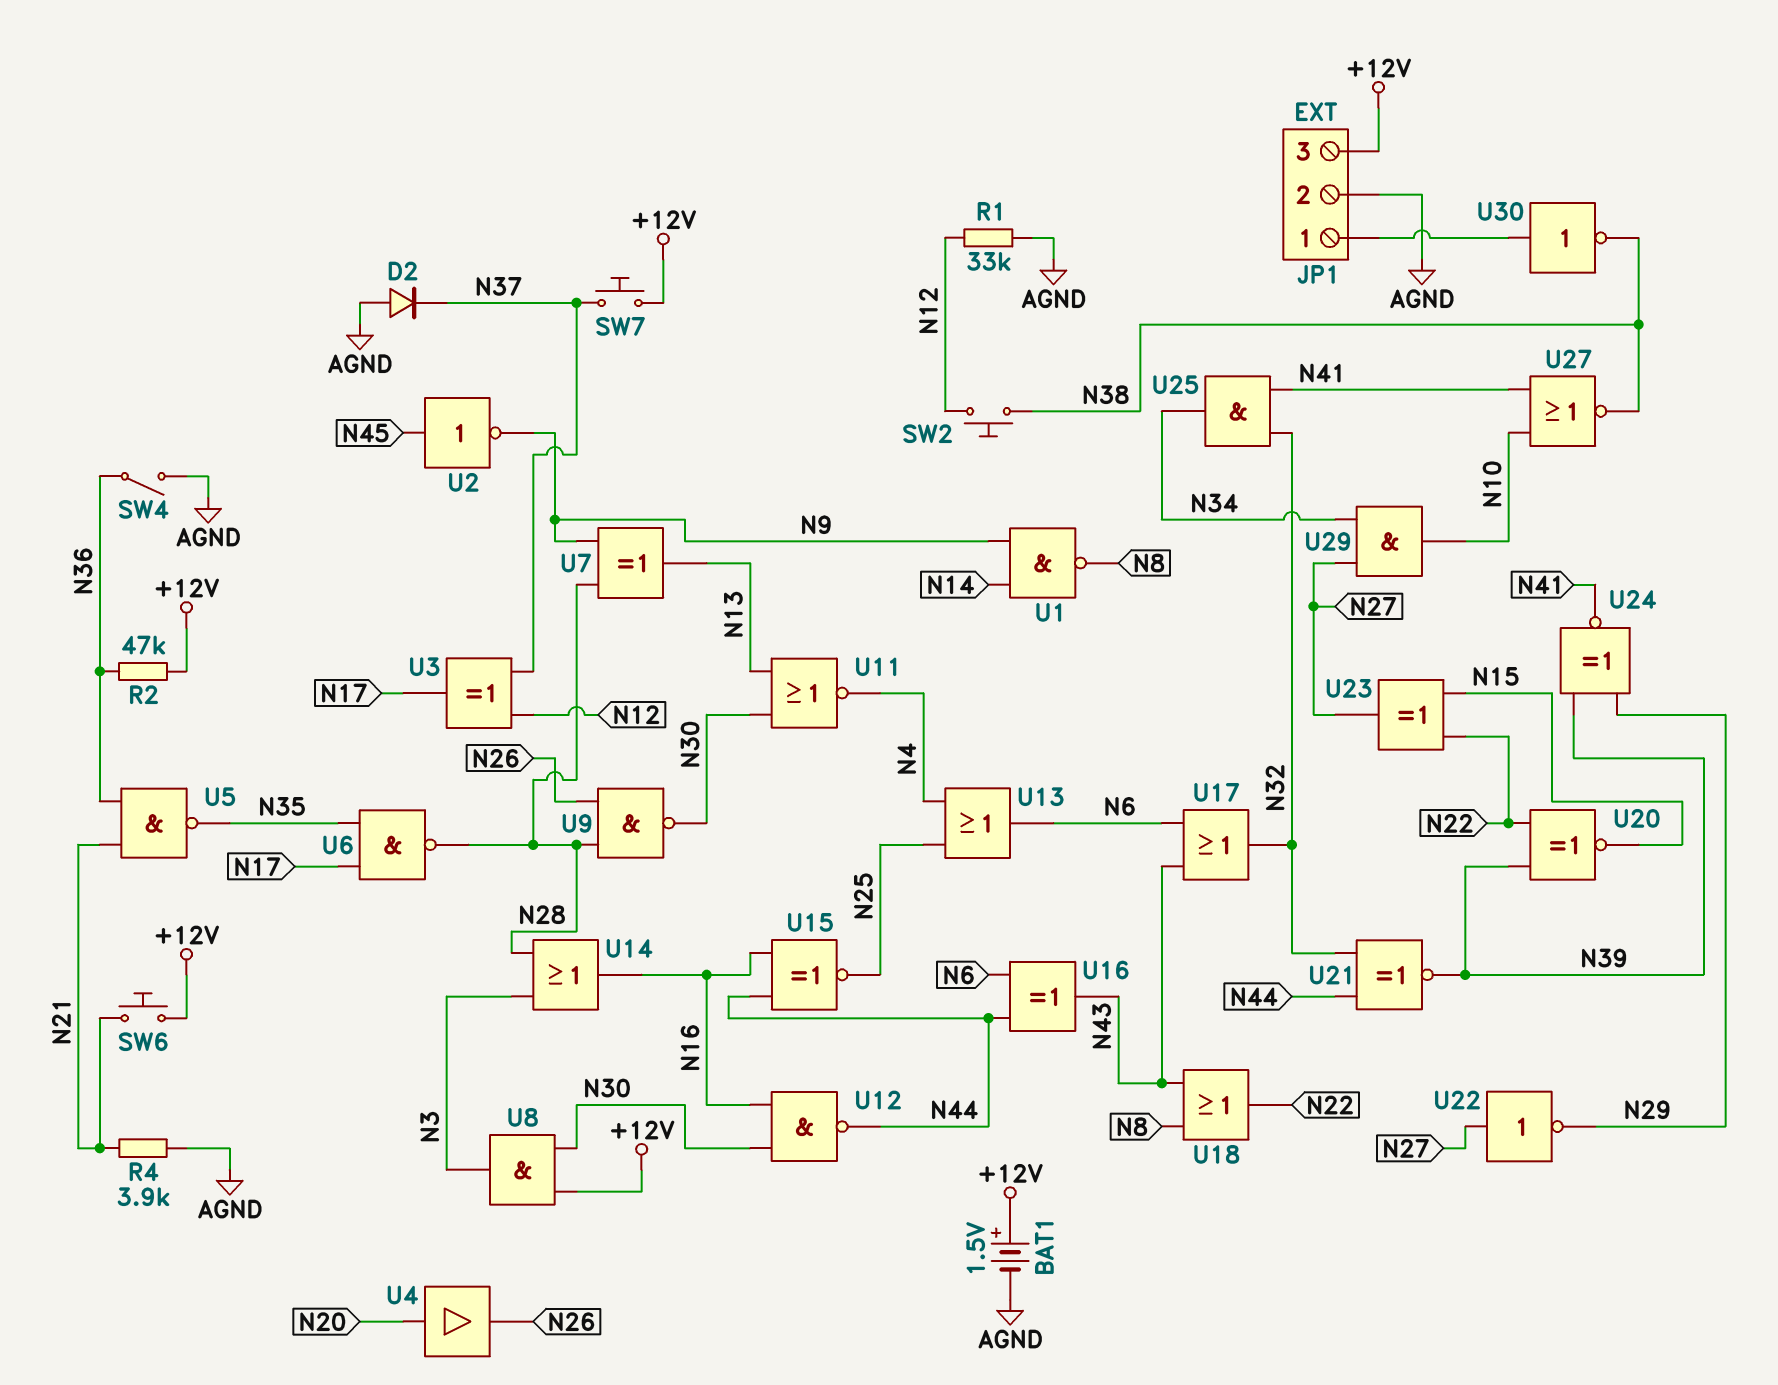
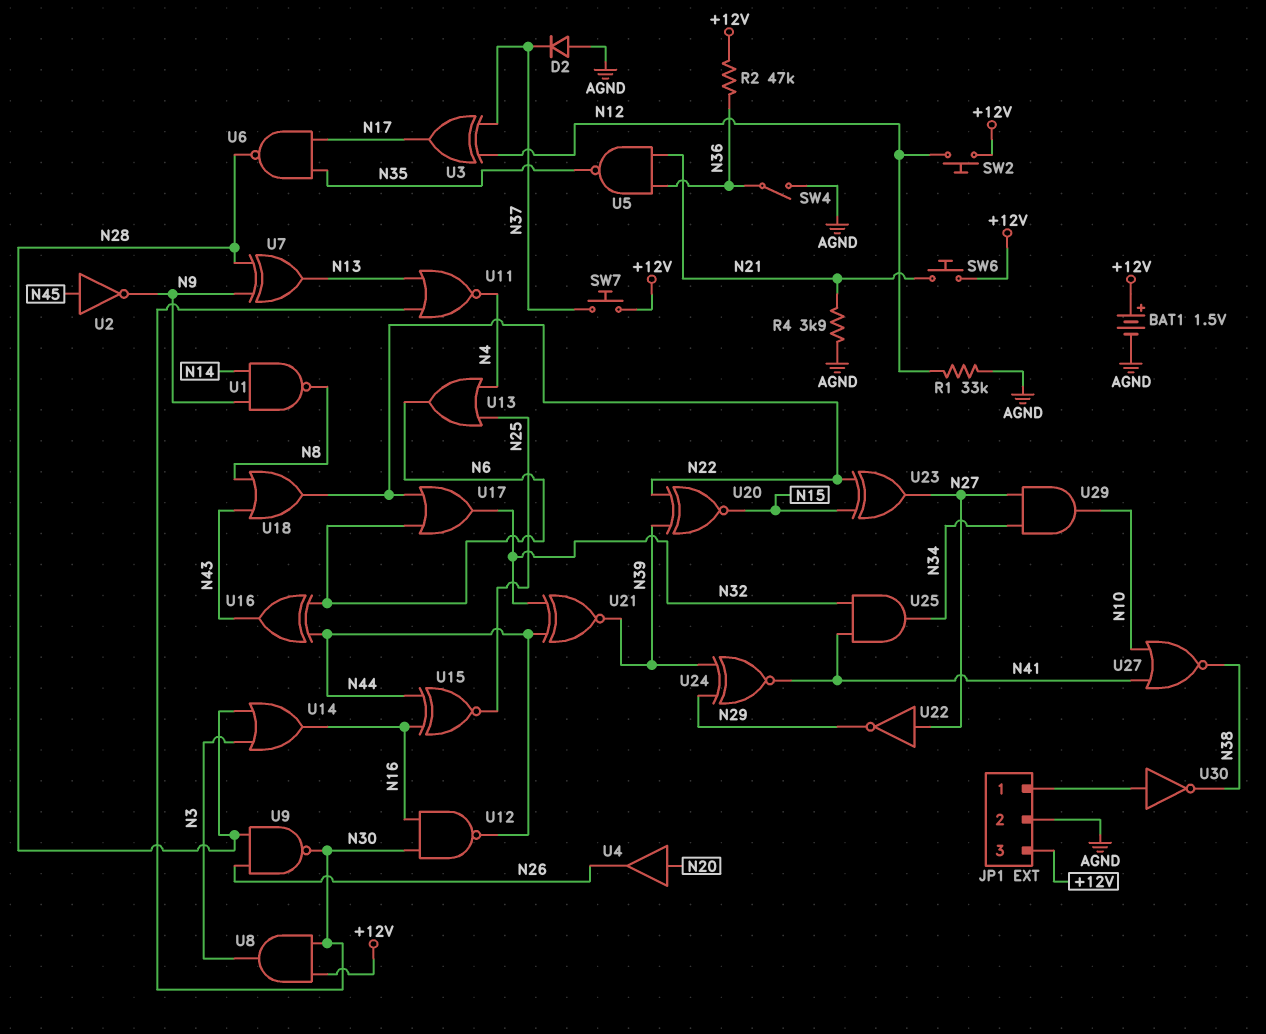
SW2: button (N12, N38) -> button (+12V, N12)
U17: OR (in N6, in N43, out N32) -> OR (in N6, in N22, out N32)

